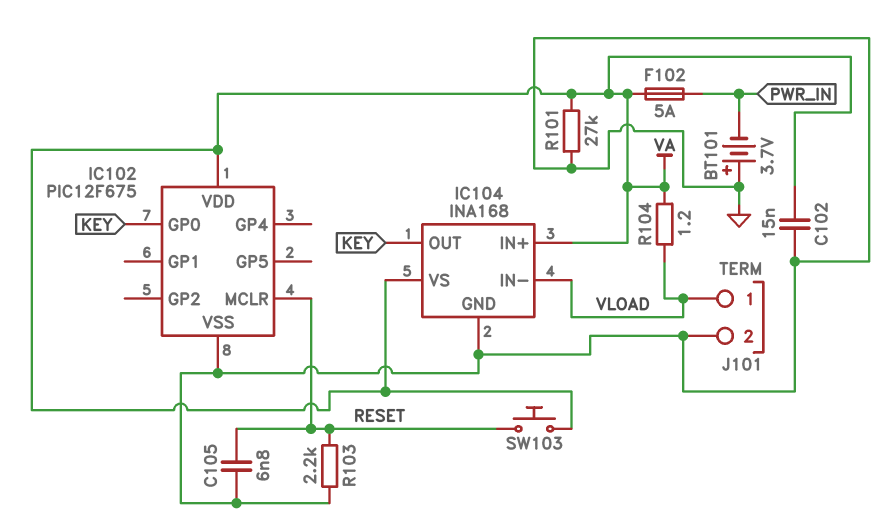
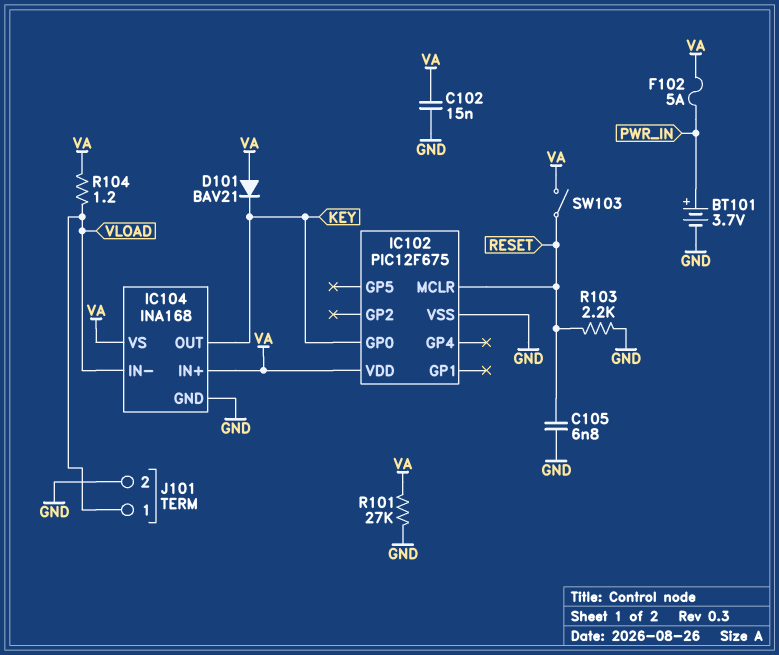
BT101: 3.7V (plus GND, minus PWR_IN) -> 3.7V (plus PWR_IN, minus GND)
D101: none -> diode BAV21 (A VA, K KEY)
SW103: button (RESET, VA) -> switch (RESET, VA)

